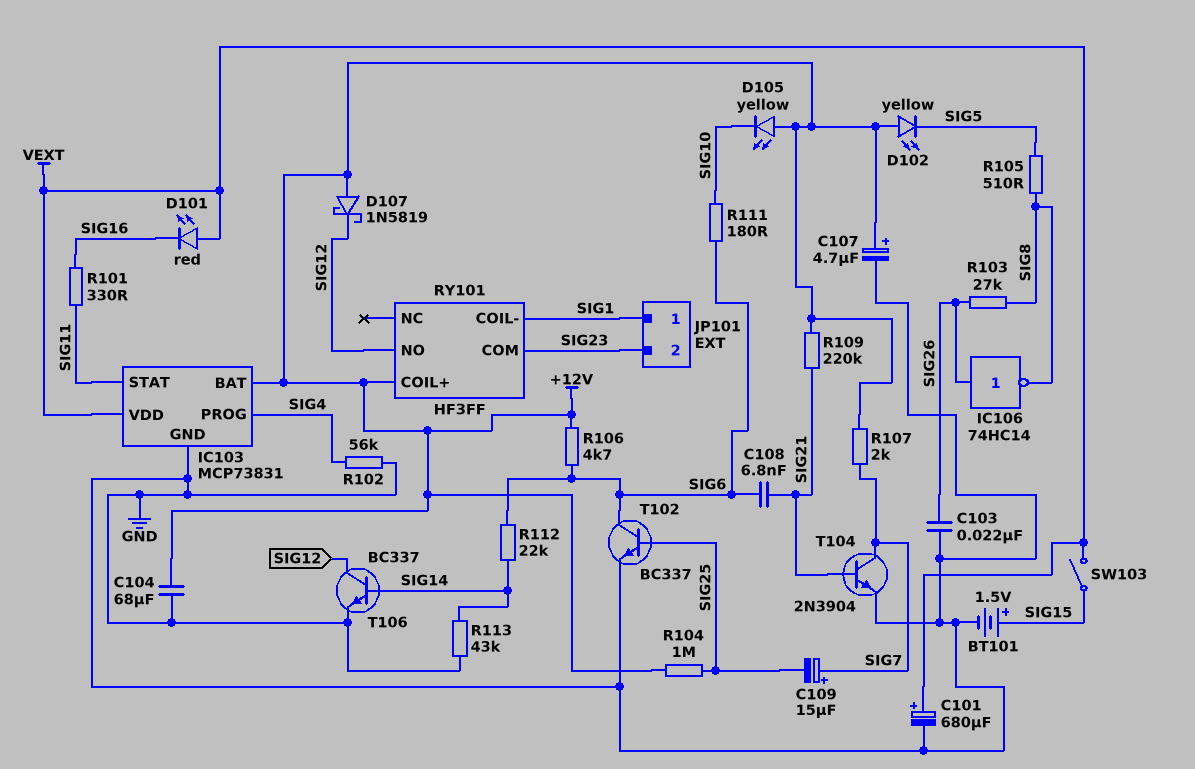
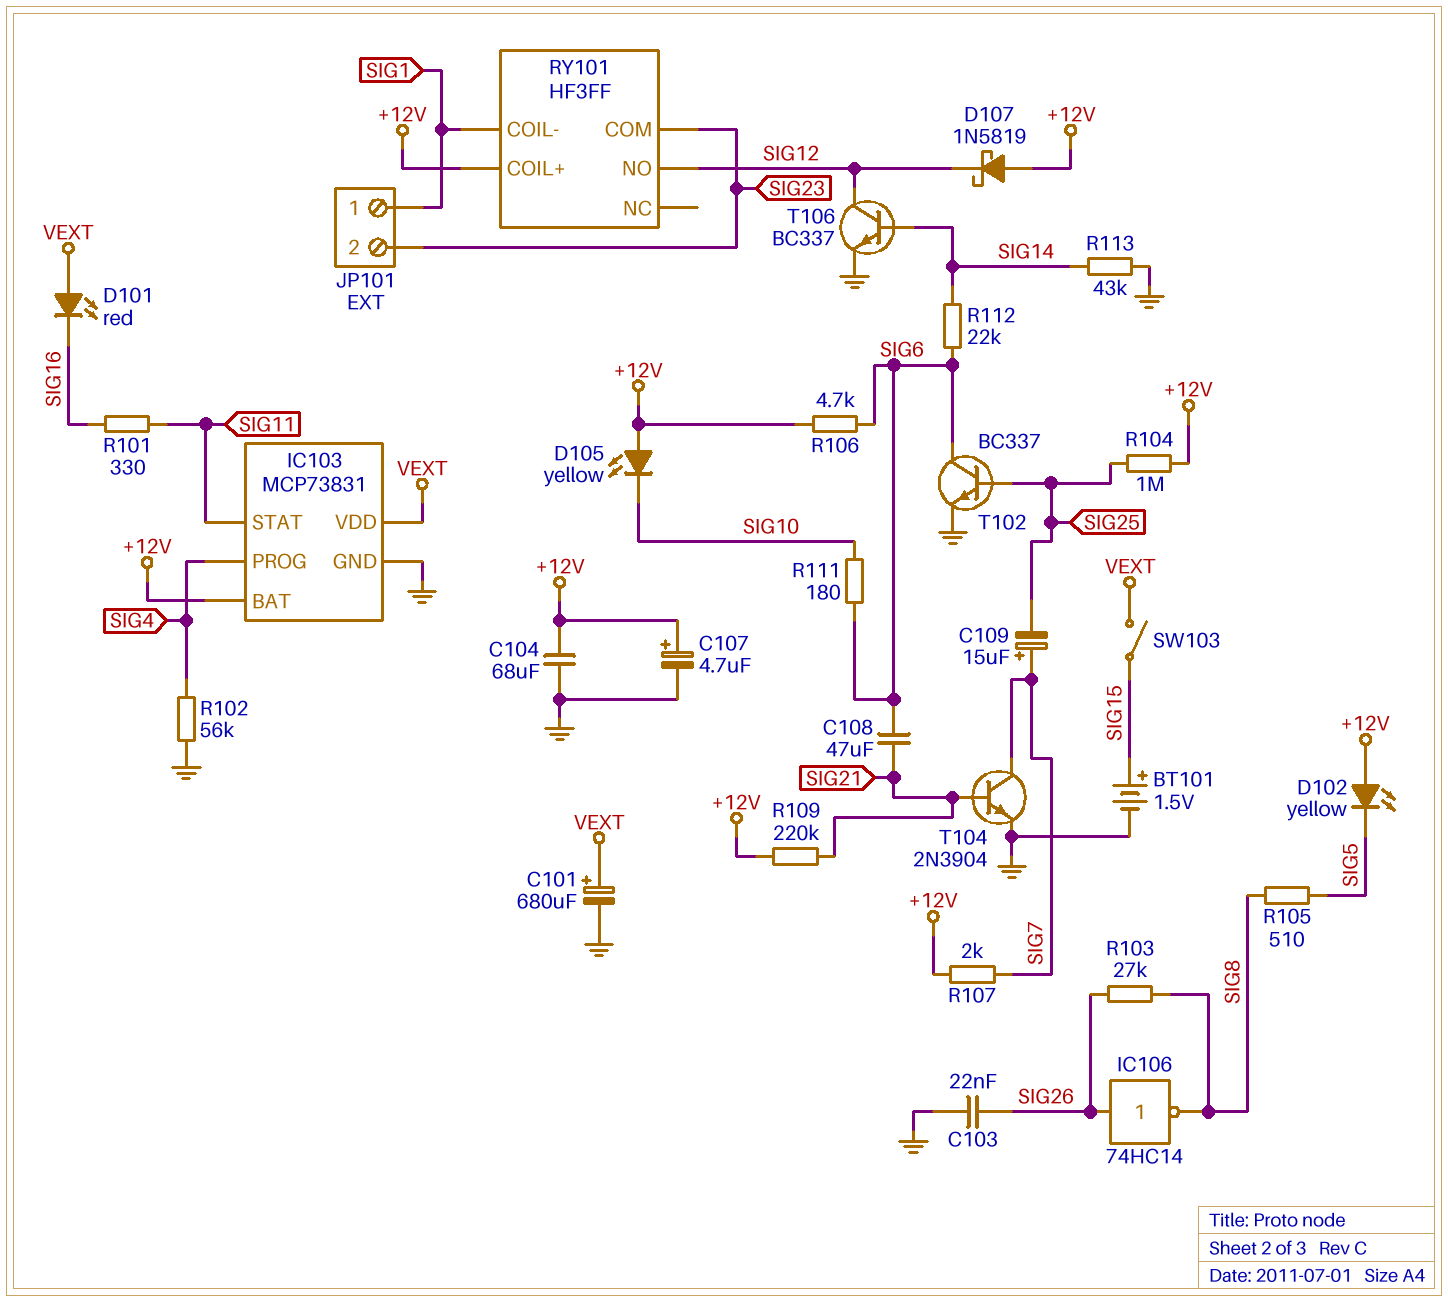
C108: 6.8nF (SIG6, SIG21) -> 47uF (SIG6, SIG21)

